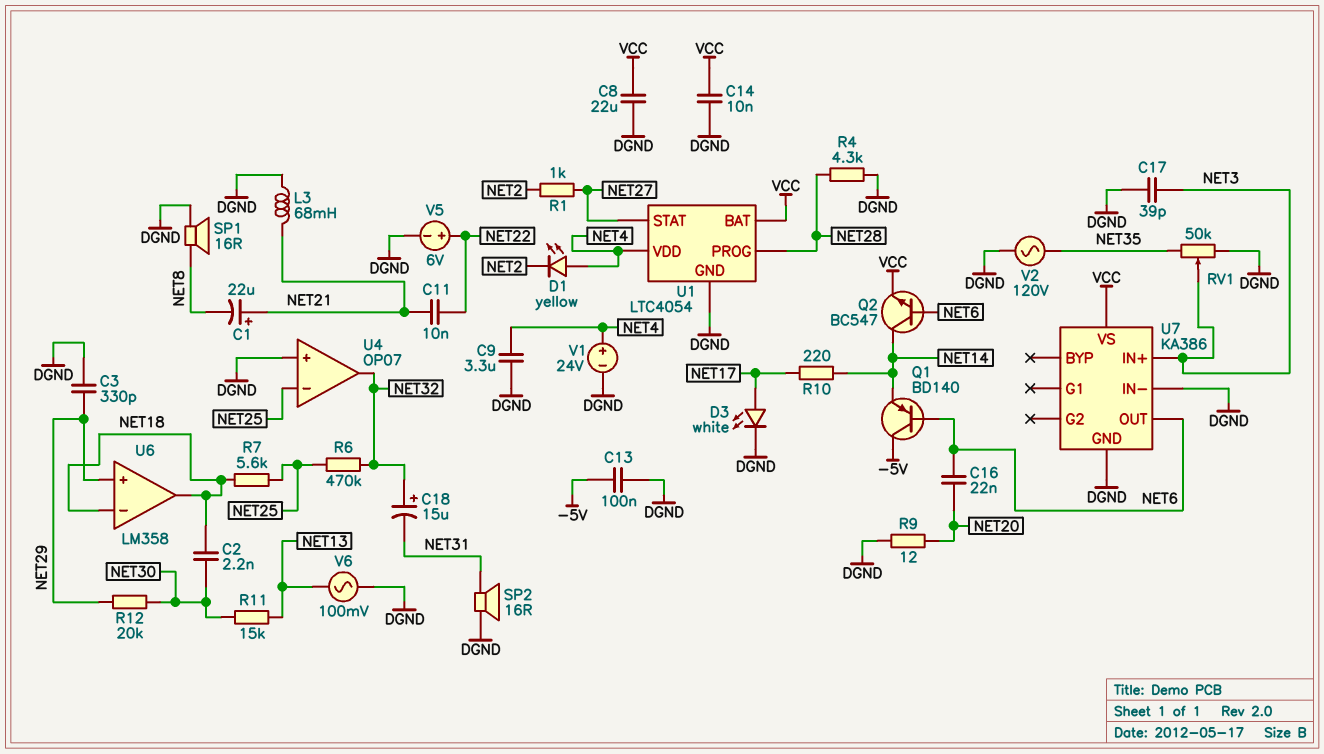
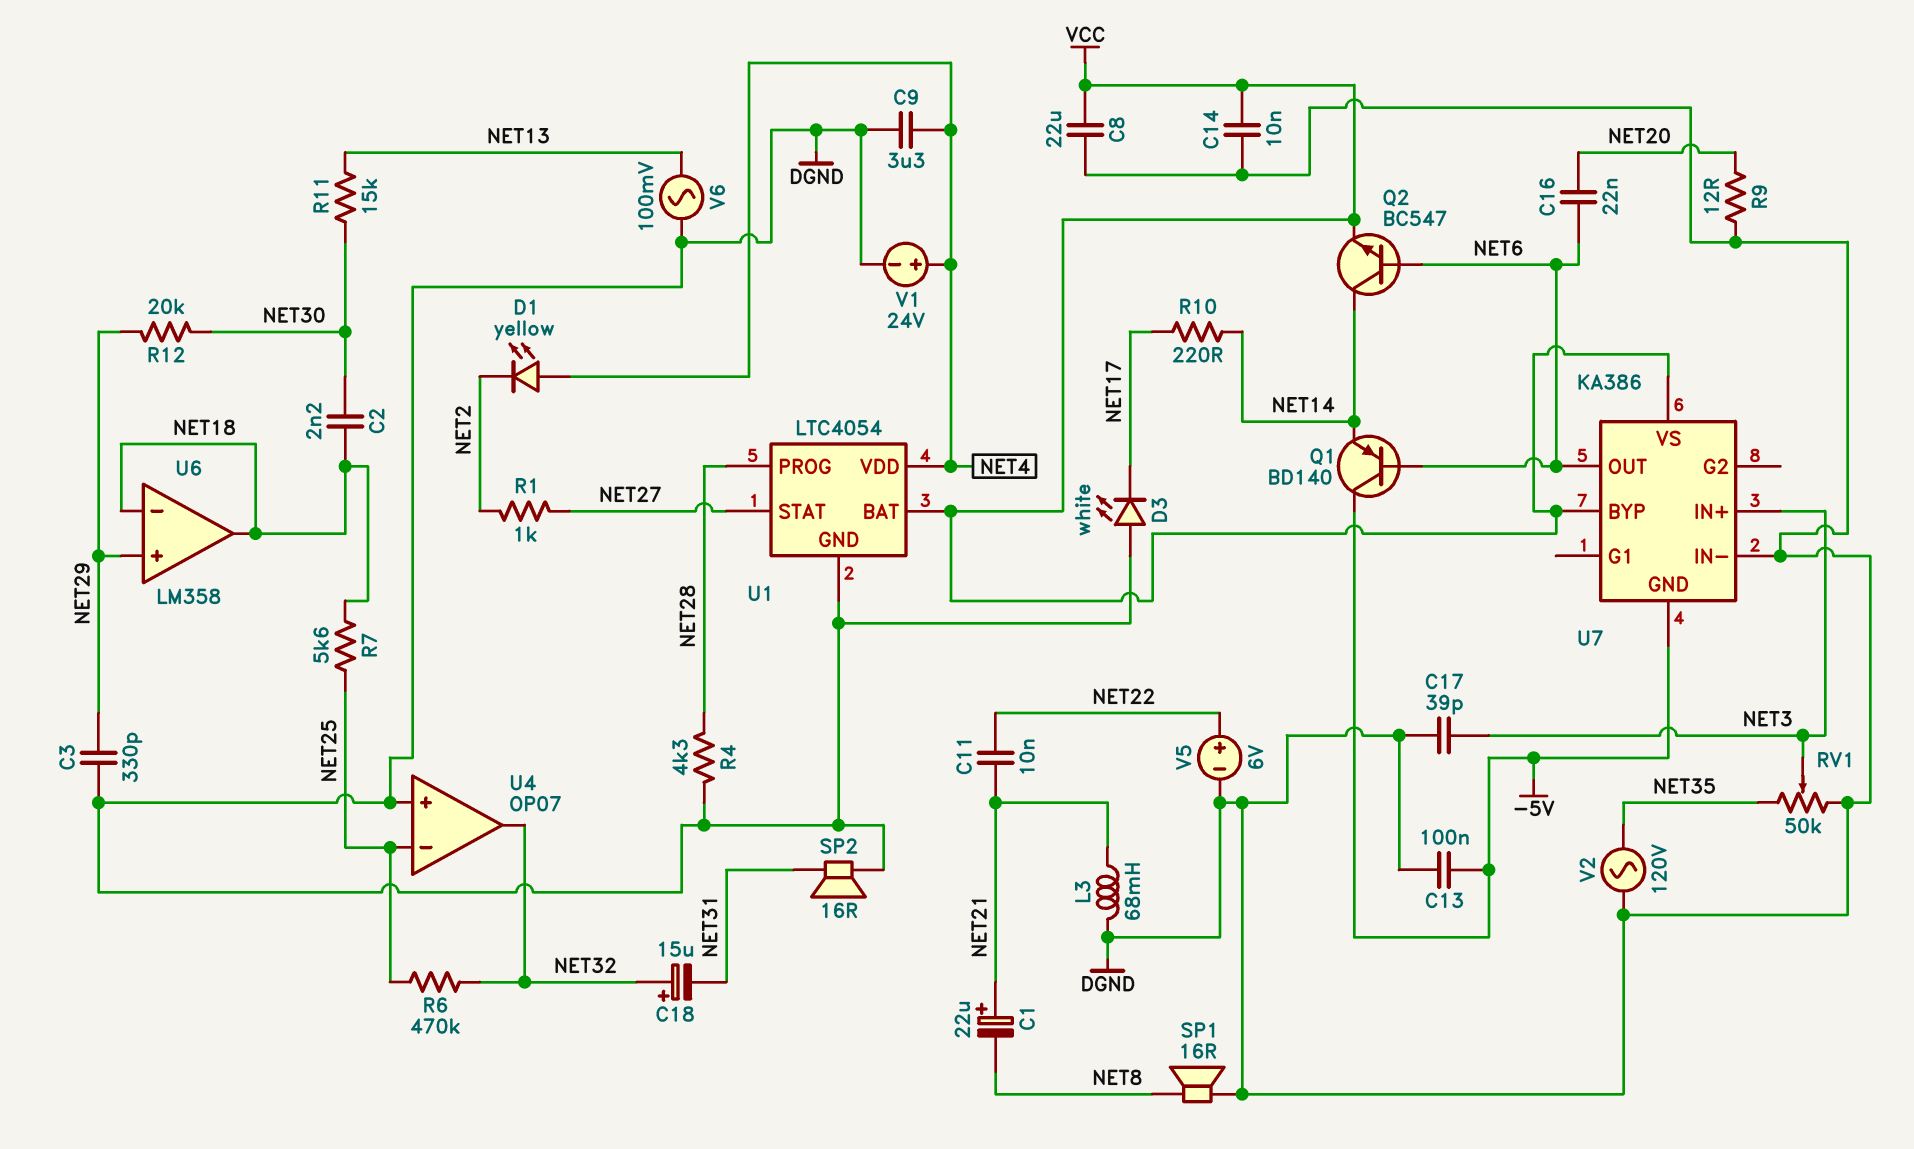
D3: LED white (A NET17, K DGND) -> LED white (A DGND, K NET17)
U7 pin BYP: none -> VCC
U7 pin GND: DGND -> -5V

